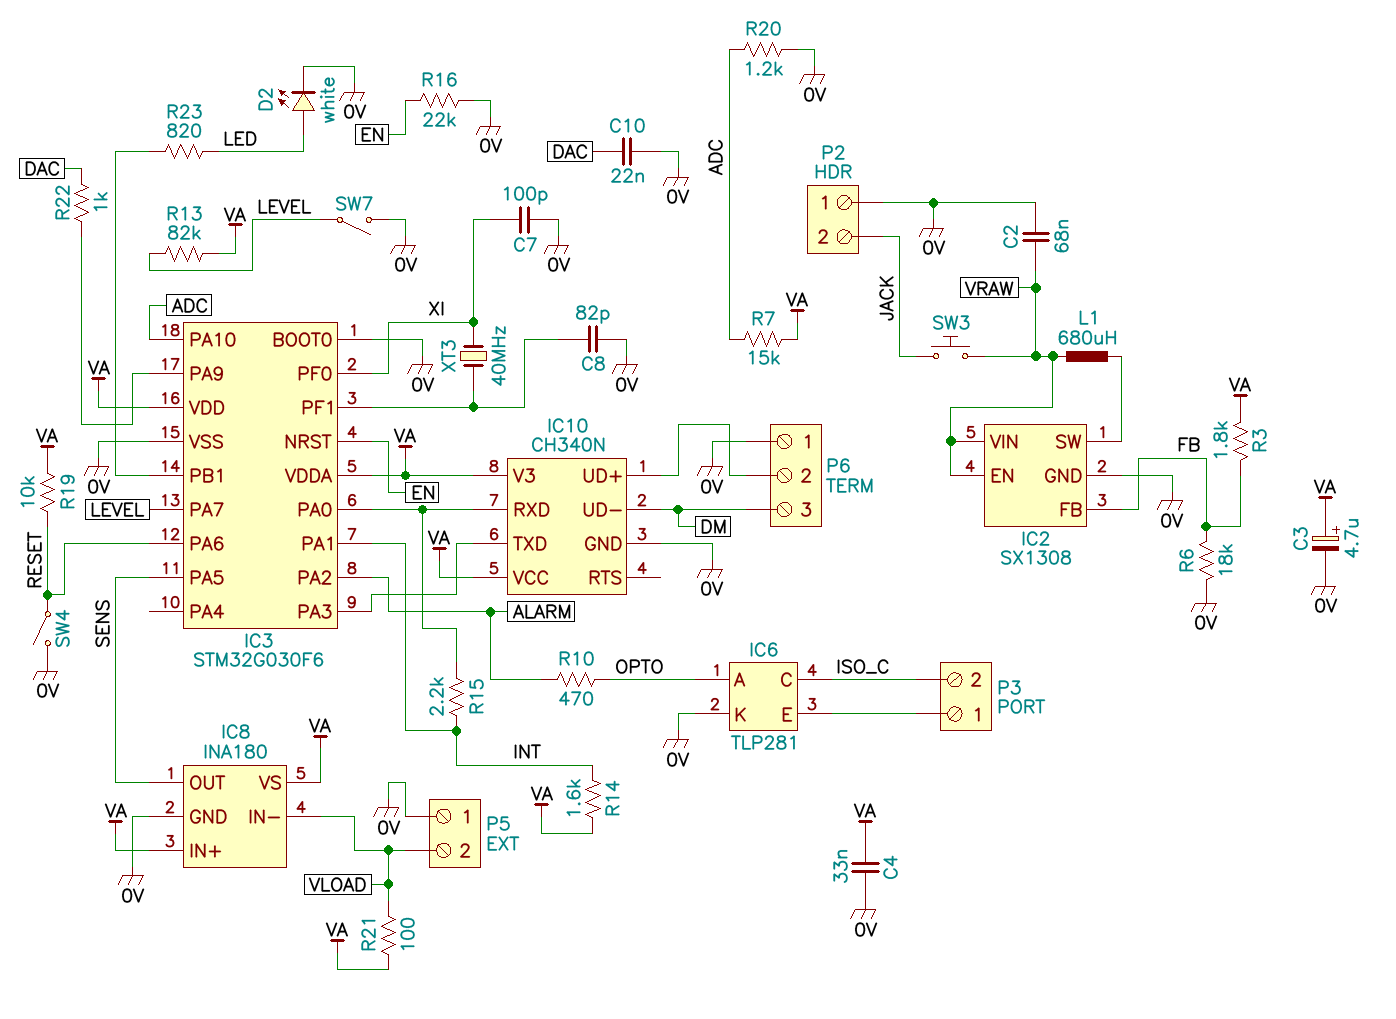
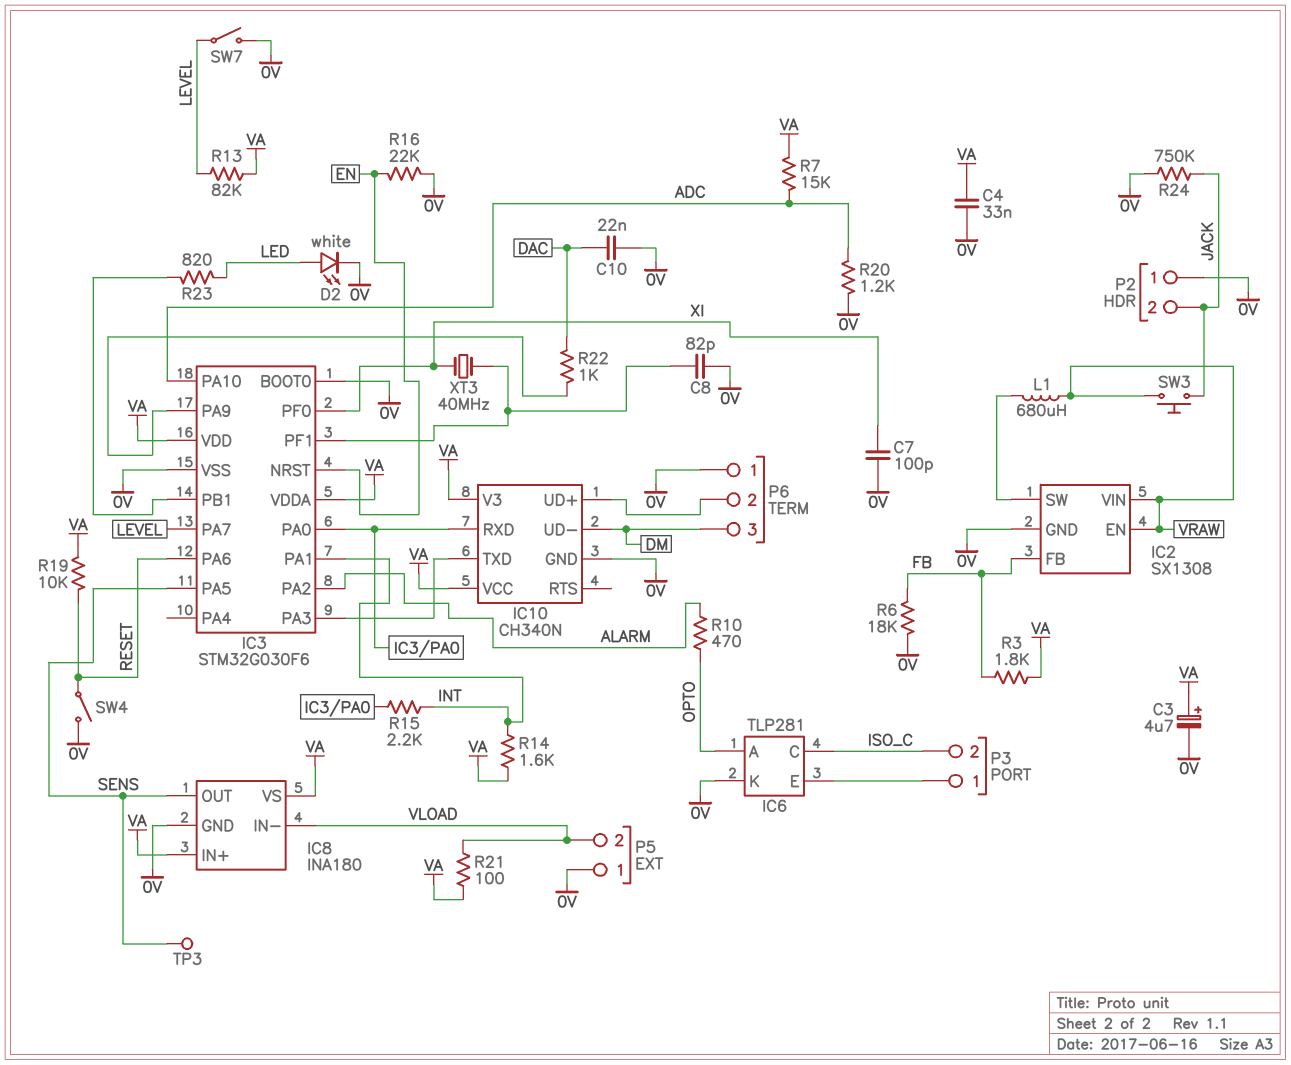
C2: 68nF (0V, VRAW) -> none
R24: none -> 750k (0V, JACK)
TP3: none -> test point (SENS)

